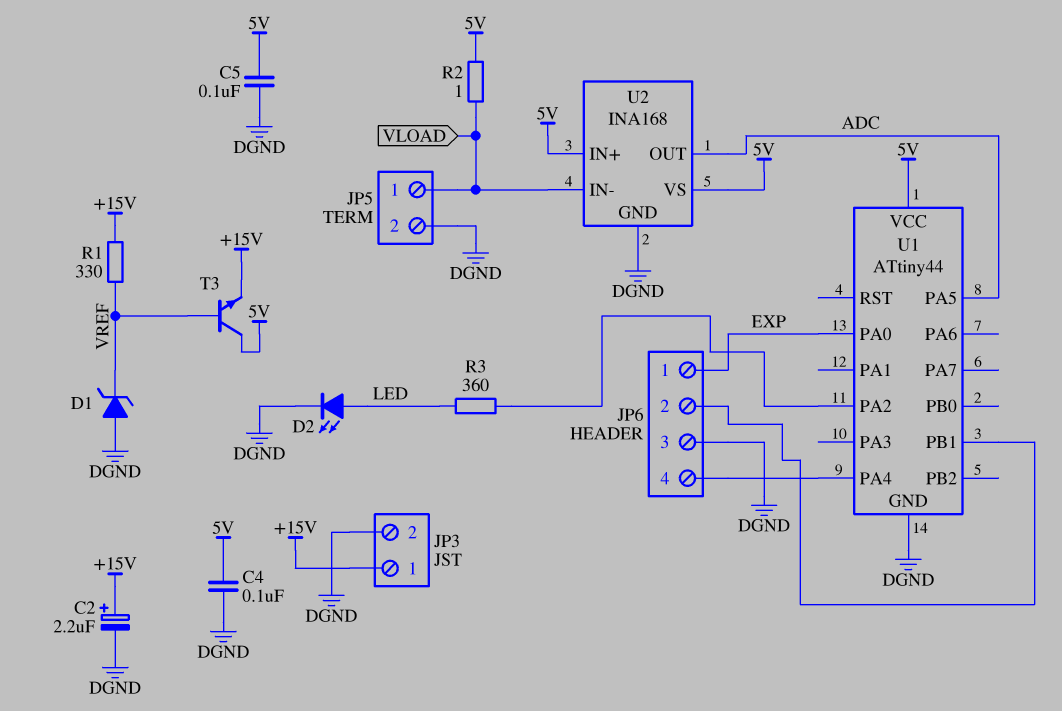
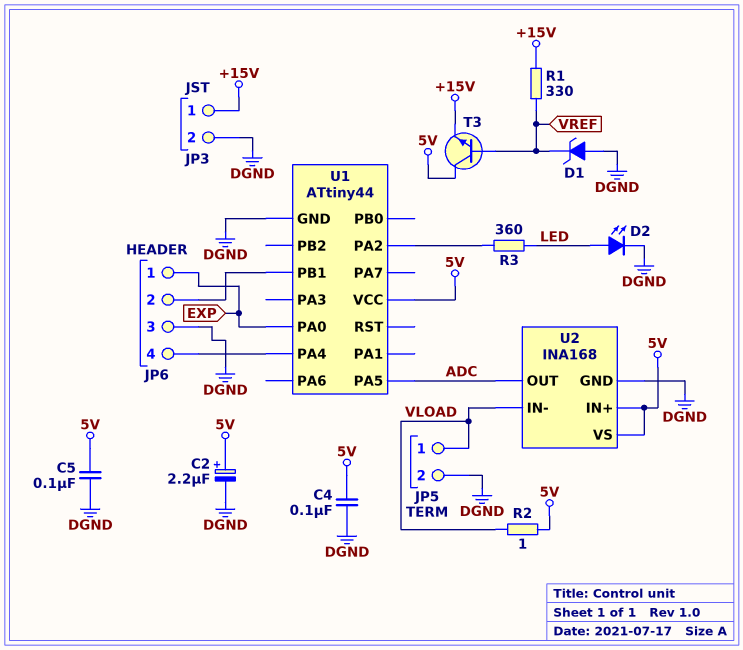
C2: 2.2uF (plus +15V, minus DGND) -> 2.2uF (plus 5V, minus DGND)

